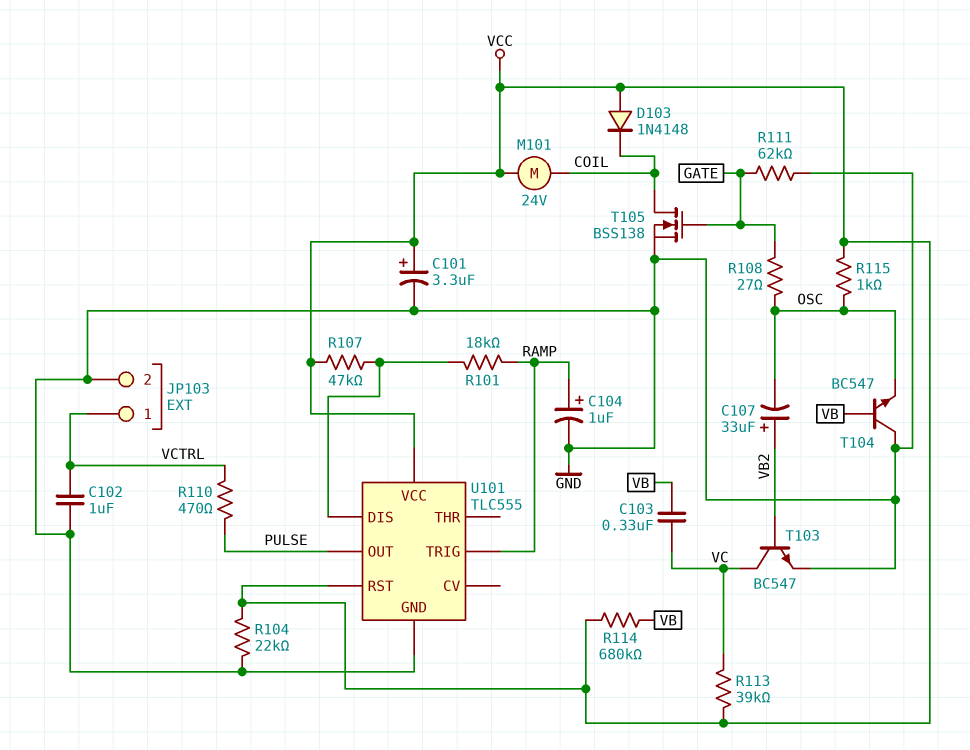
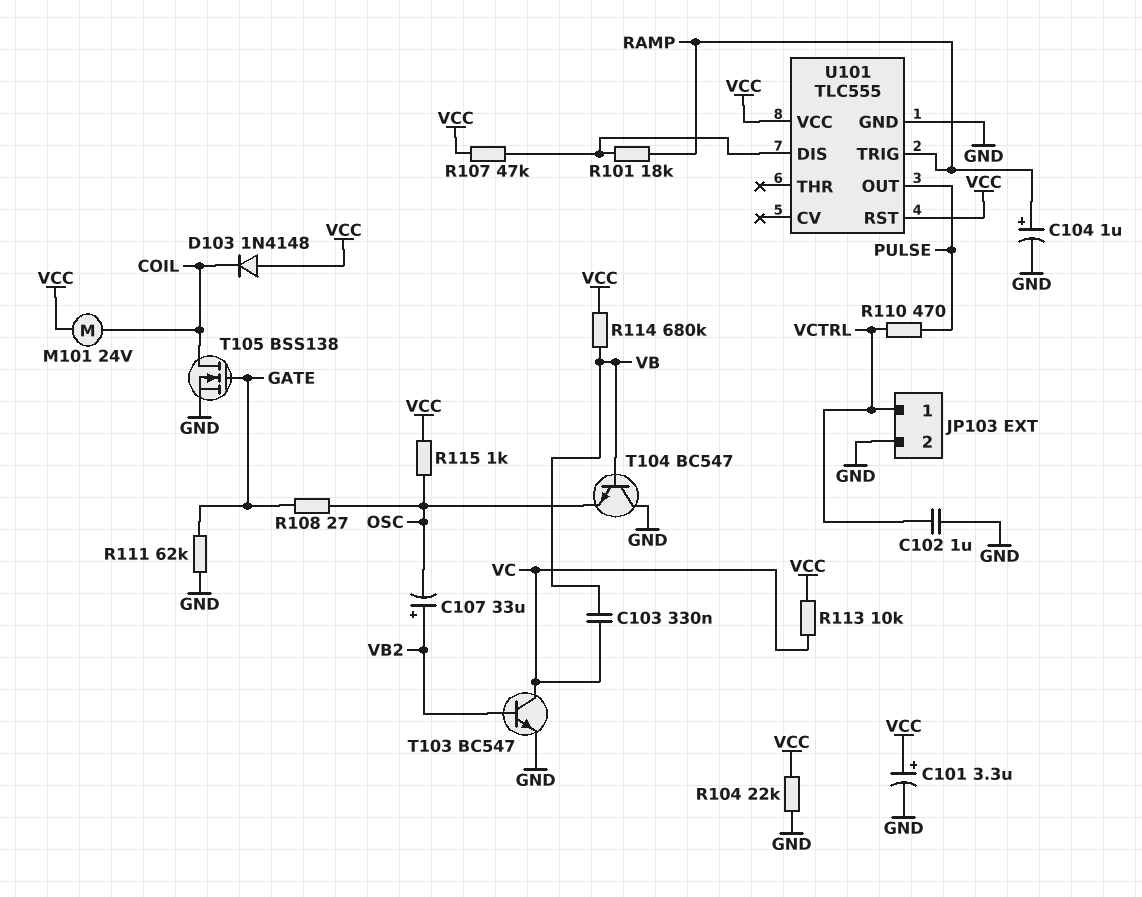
R113: 39k (VC, VCC) -> 10k (VC, VCC)

